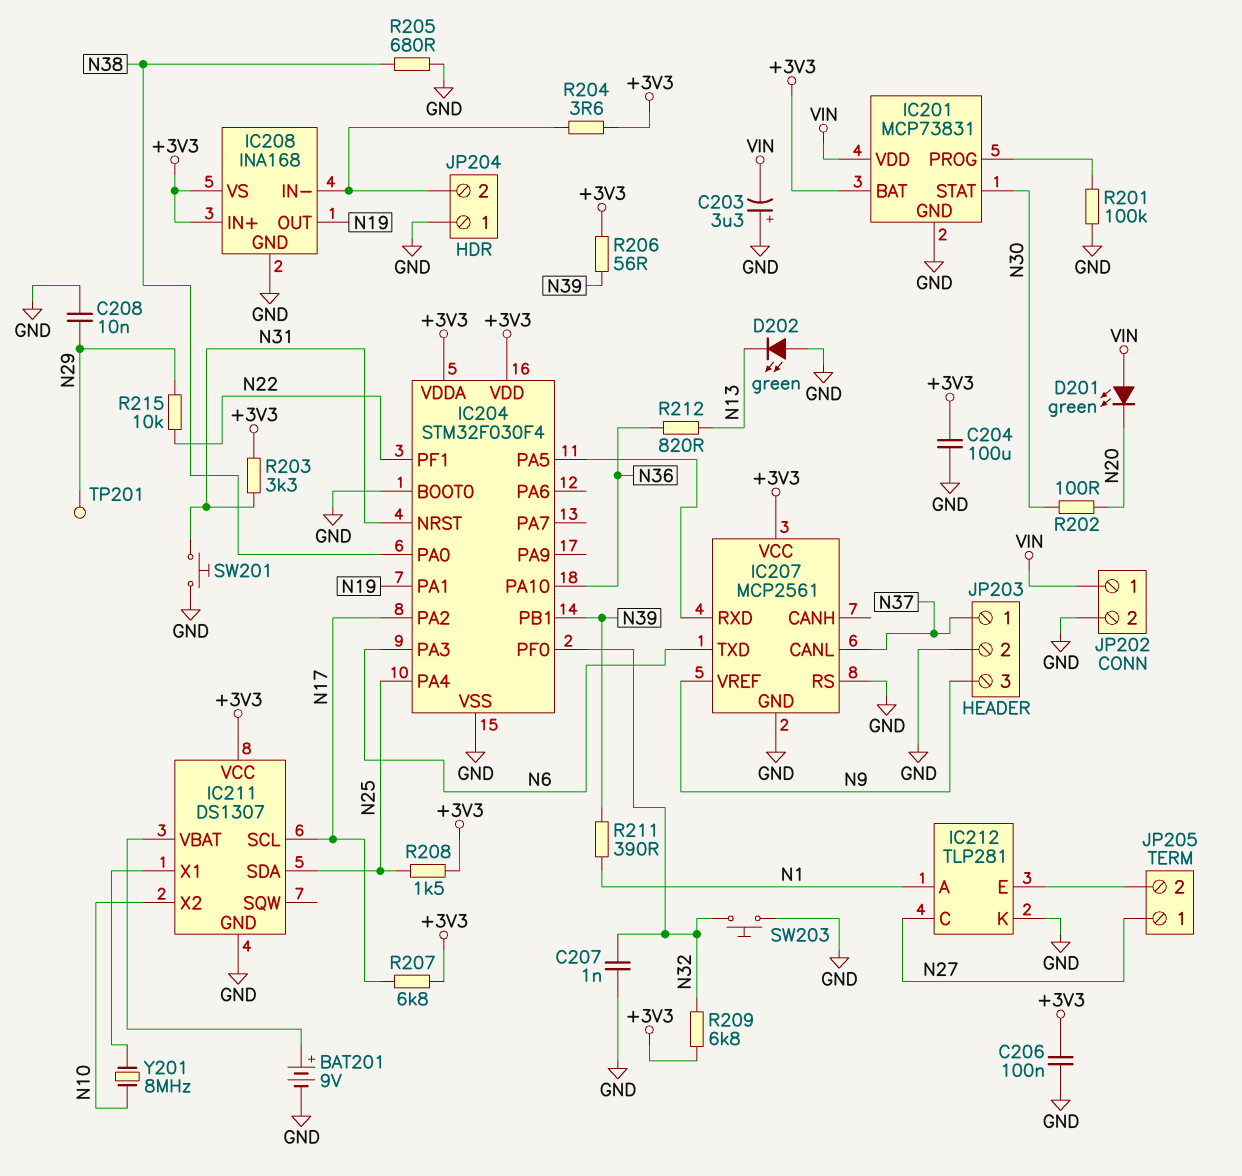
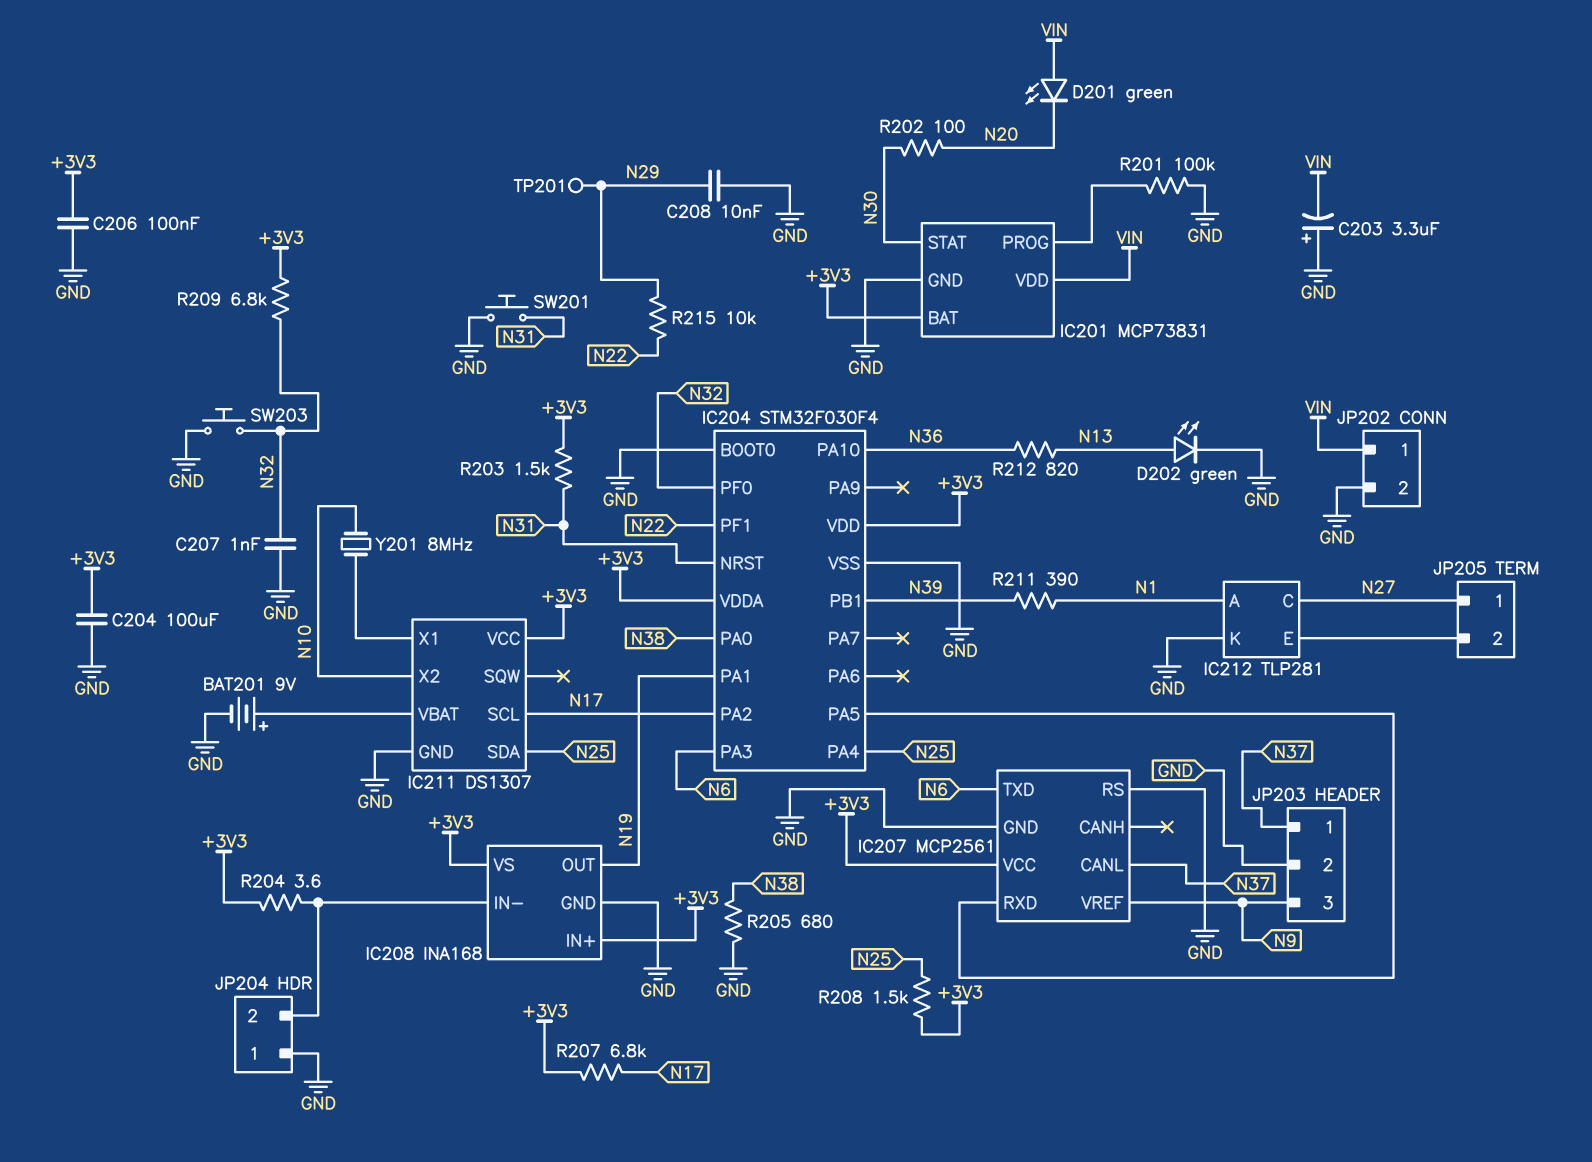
D202: LED green (A GND, K N13) -> LED green (A N13, K GND)
R203: 3.3k (+3V3, N31) -> 1.5k (+3V3, N31)
R206: 56 (+3V3, N39) -> none

